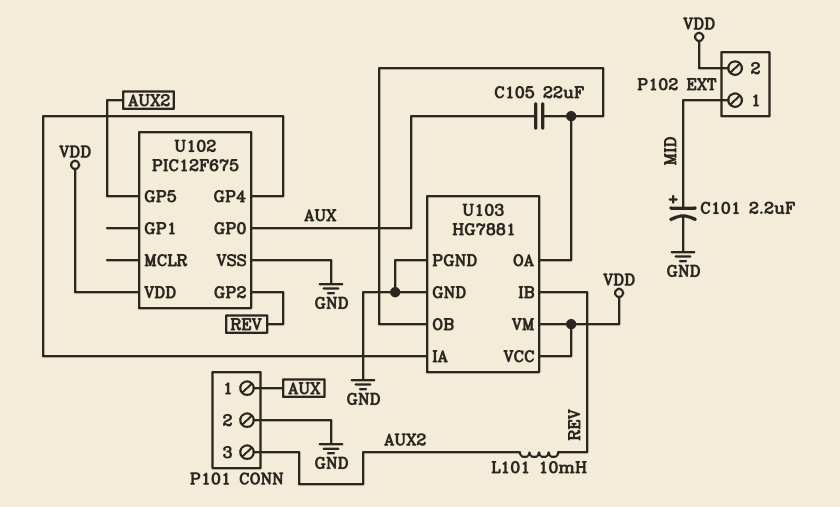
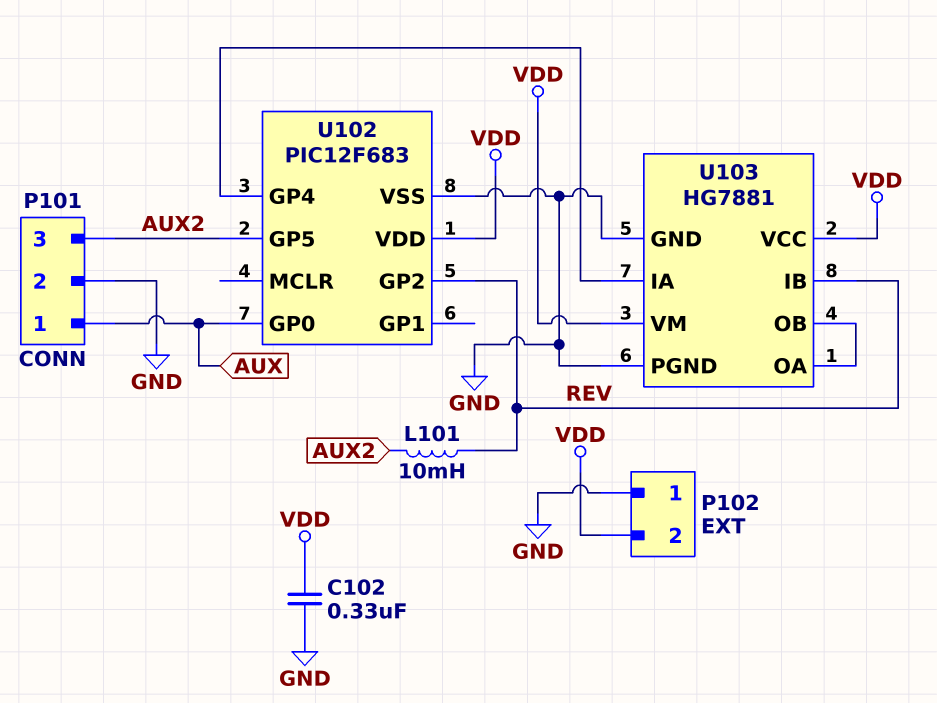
C101: 2.2uF (plus MID, minus GND) -> none
C102: none -> 330nF (GND, VDD)
C105: 22uF (AUX, U103/OA) -> none
P102 pin 1: MID -> GND
U102: PIC12F675 -> PIC12F683

